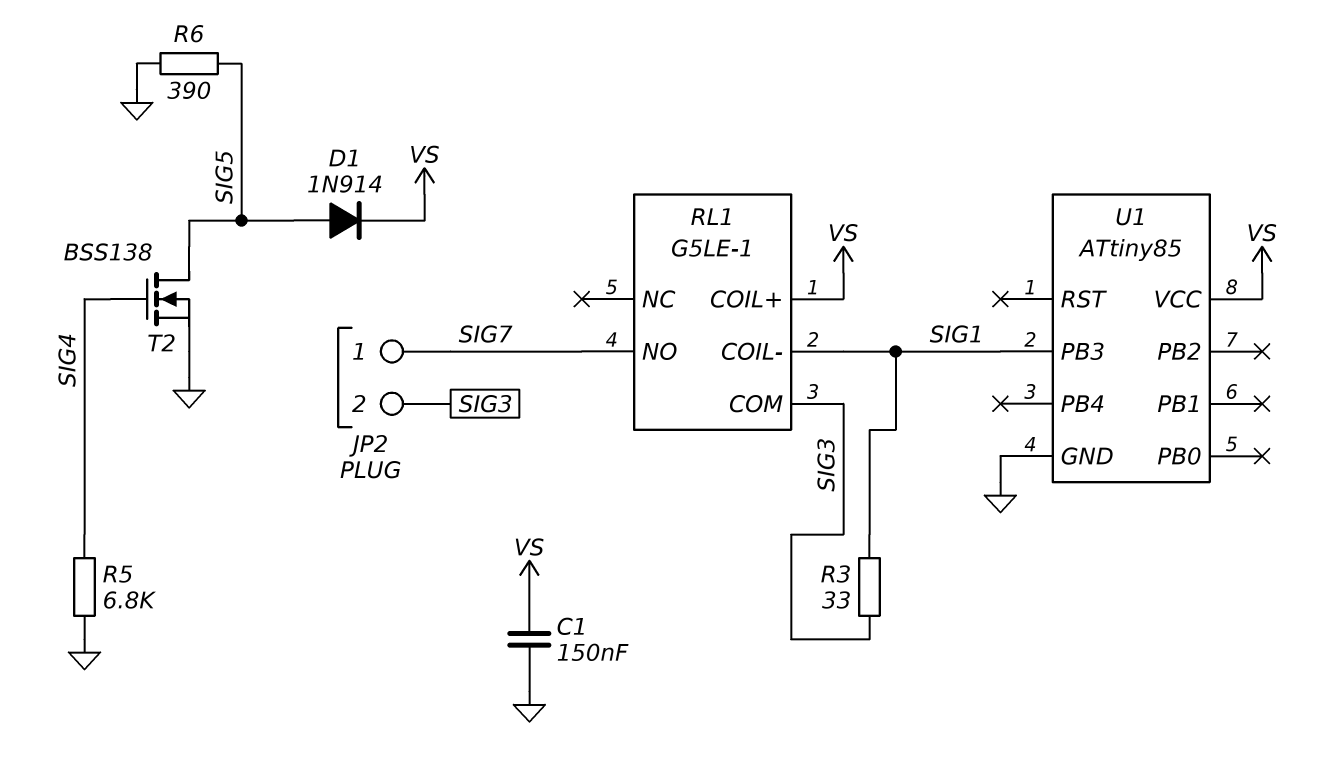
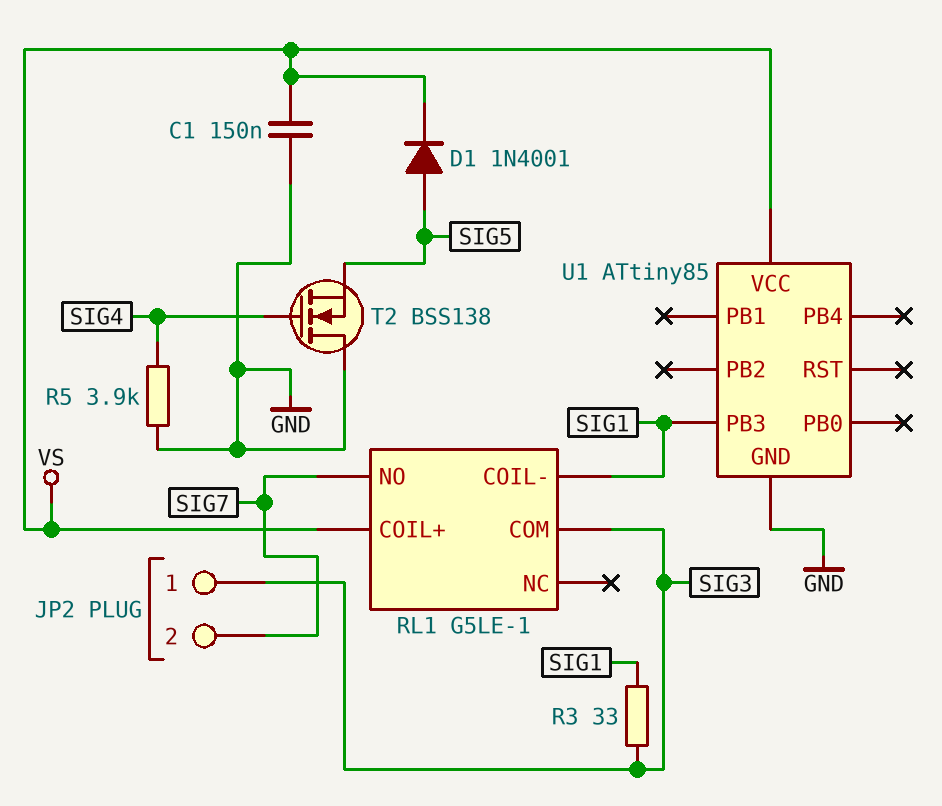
D1: diode 1N914 (A SIG5, K VS) -> diode 1N4001 (A SIG5, K VS)
JP2 pin 1: SIG7 -> SIG3
JP2 pin 2: SIG3 -> SIG7
R5: 6.8k (GND, SIG4) -> 3.9k (GND, SIG4)
R6: 390 (GND, SIG5) -> none
T2: NMOS BSS138 (G SIG4, D SIG5, S GND) -> NMOS BSS138 (G SIG4, D GND, S SIG5)

